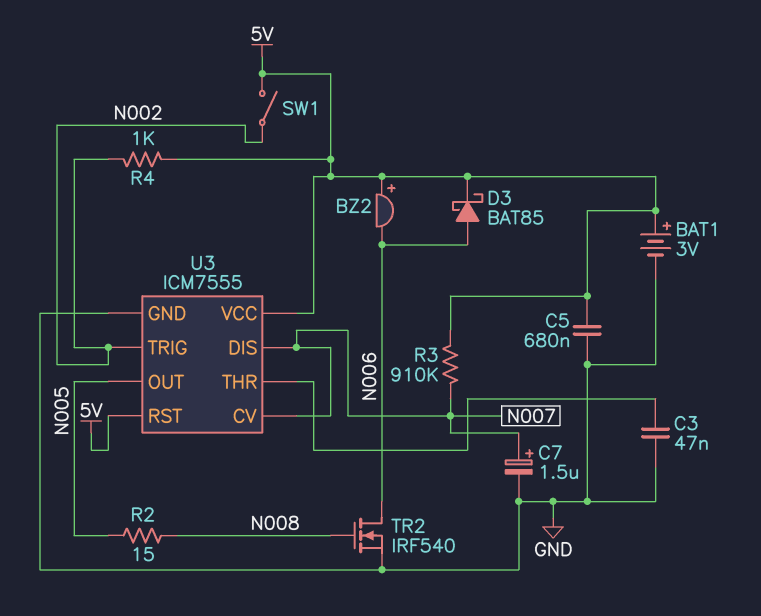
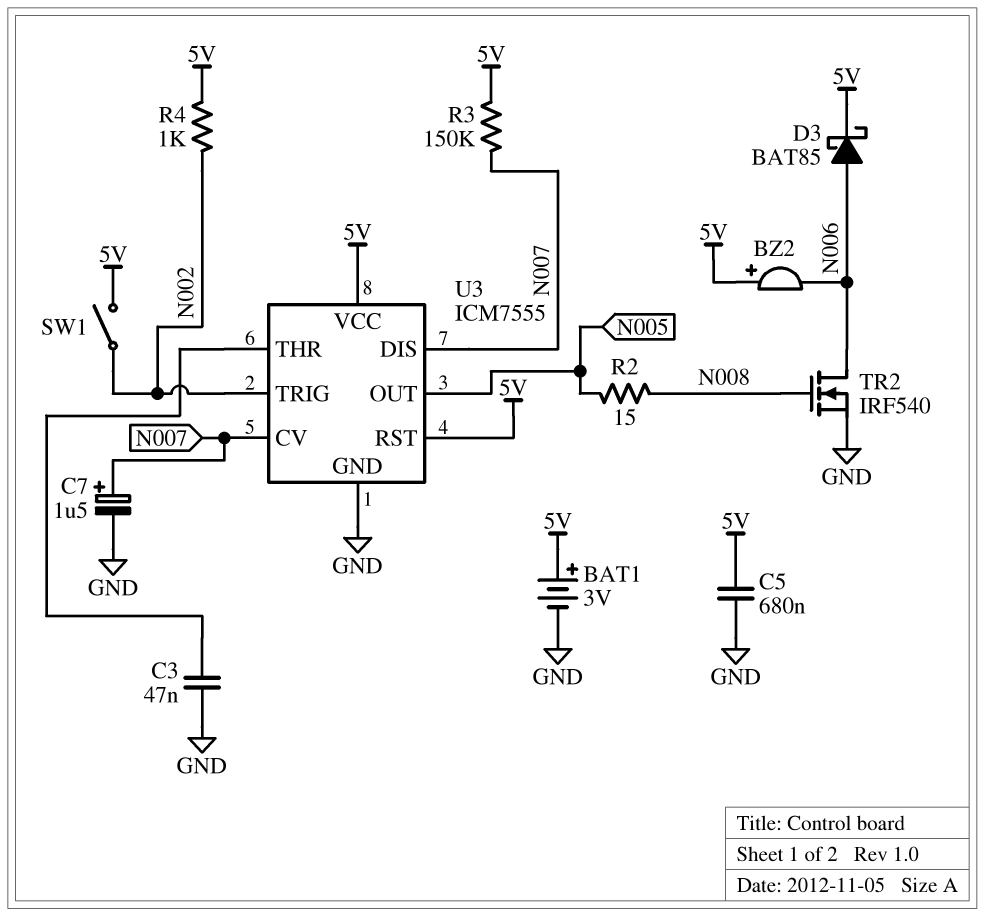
R3: 910k (5V, N007) -> 150k (5V, N007)

